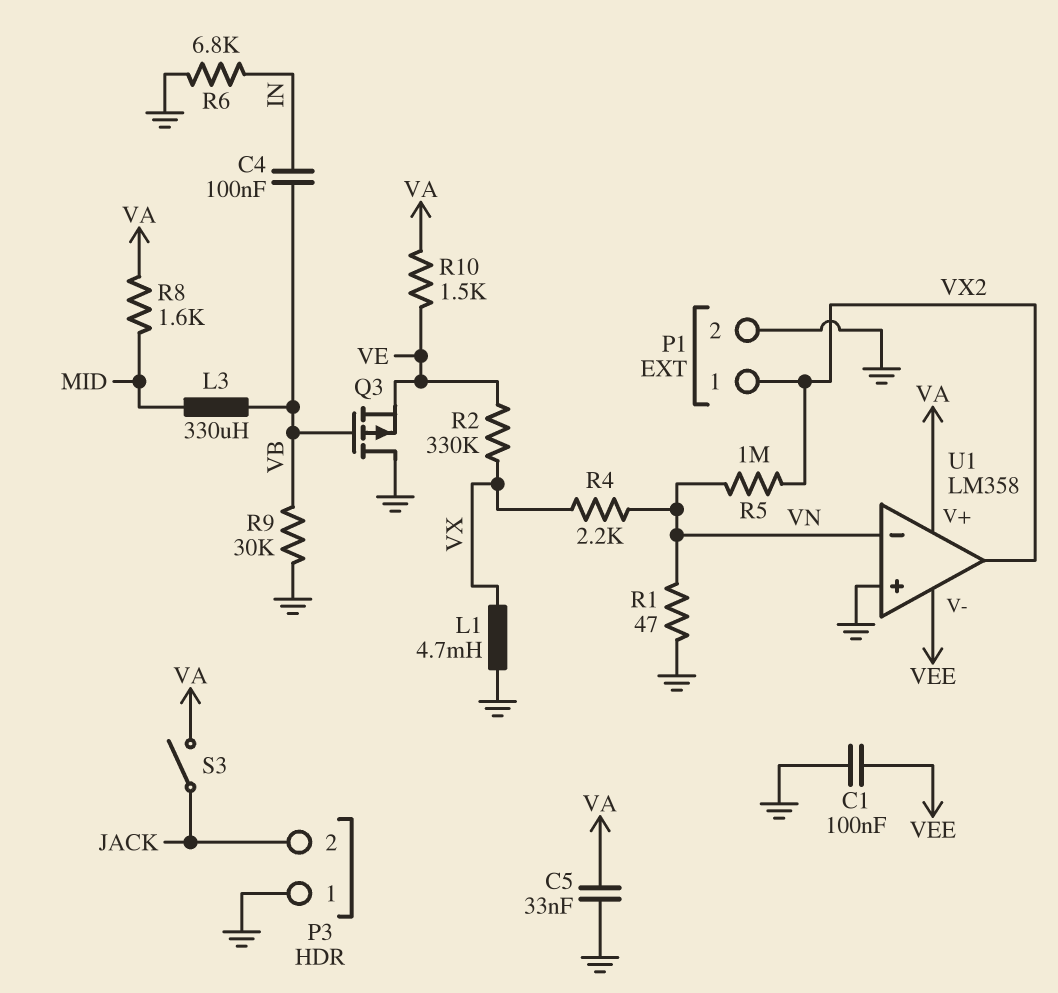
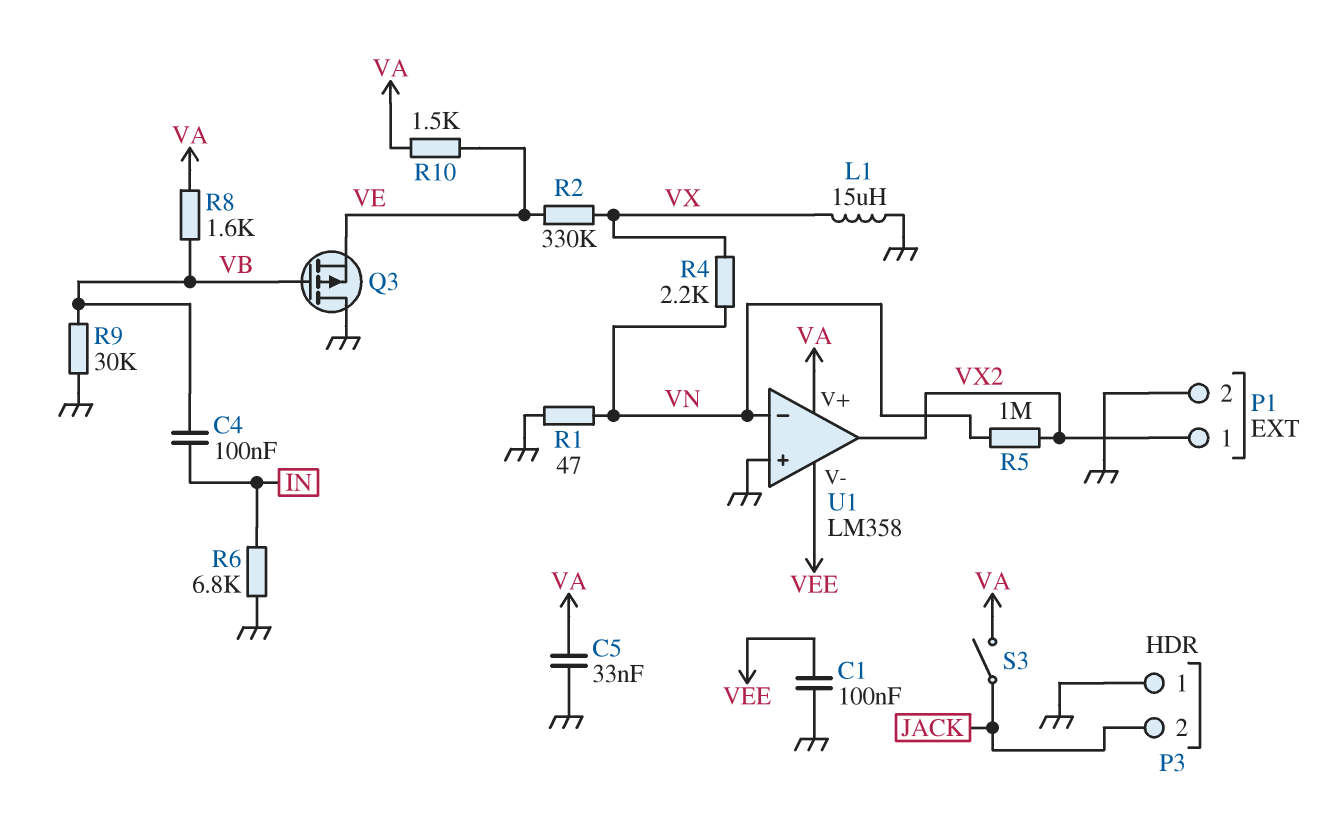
L1: 4.7mH (GND, VX) -> 15uH (GND, VX)
L3: 330uH (MID, VB) -> none
R8: 1.6k (MID, VA) -> 1.6k (VA, VB)

